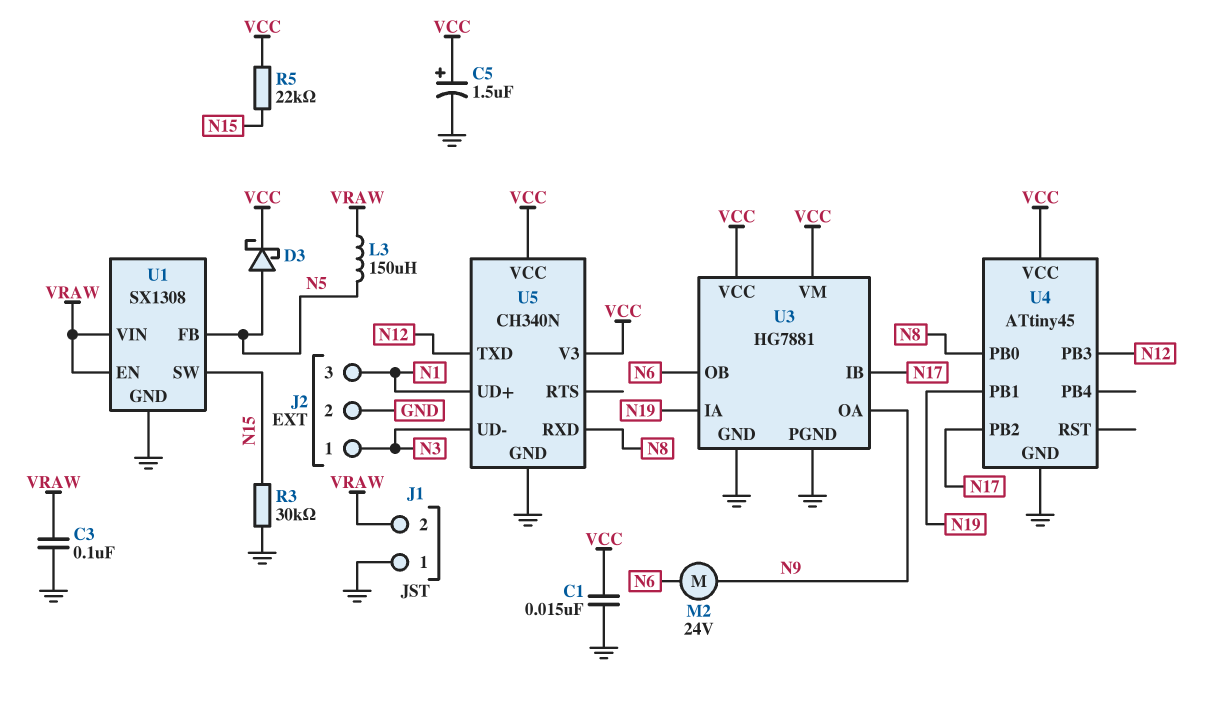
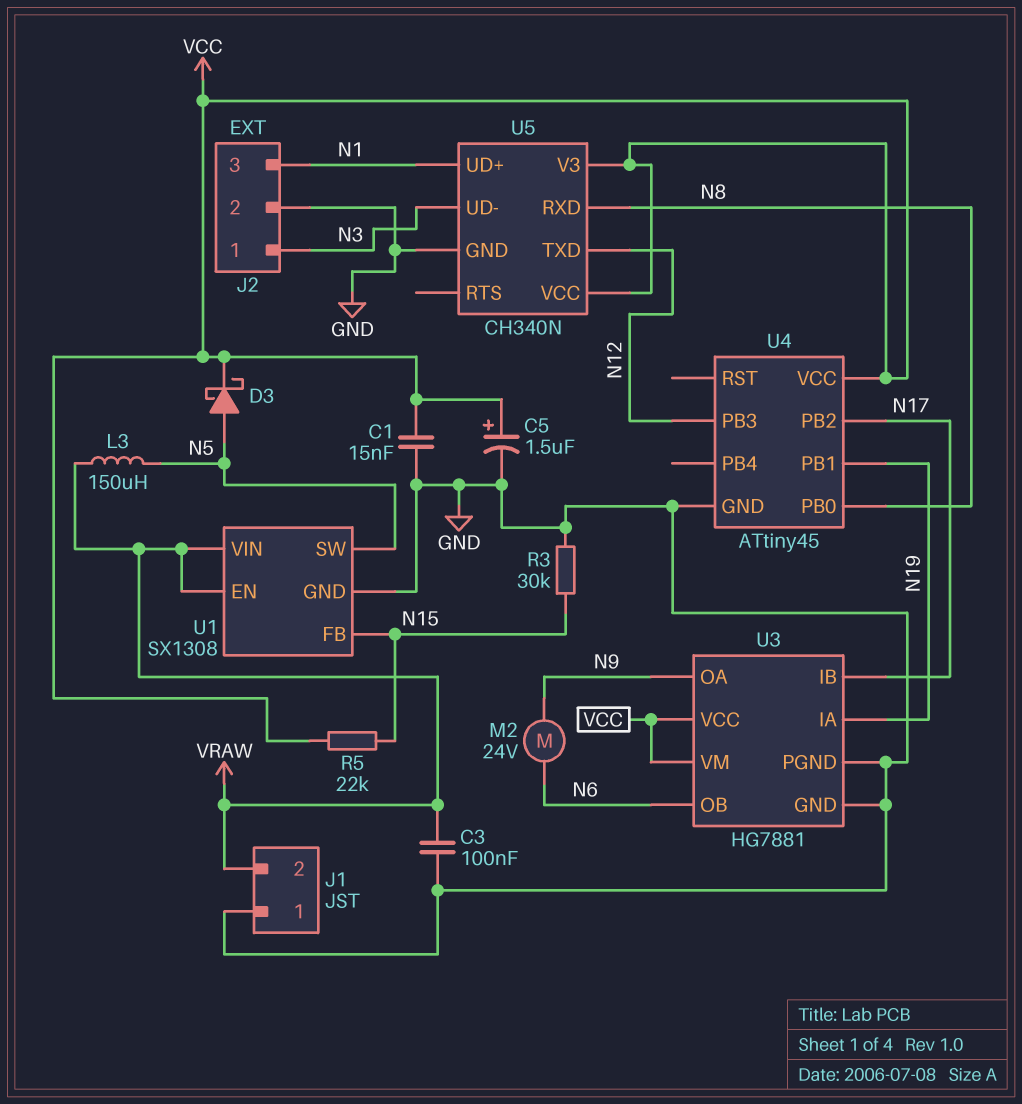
U1 pin FB: N5 -> N15
U1 pin SW: N15 -> N5

